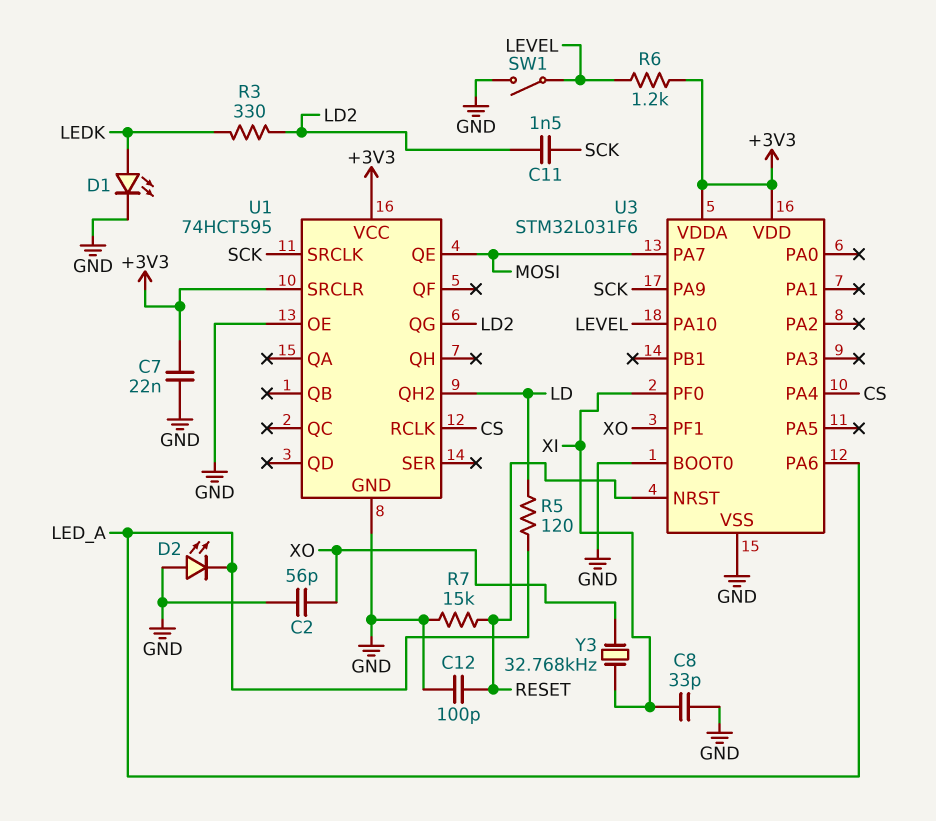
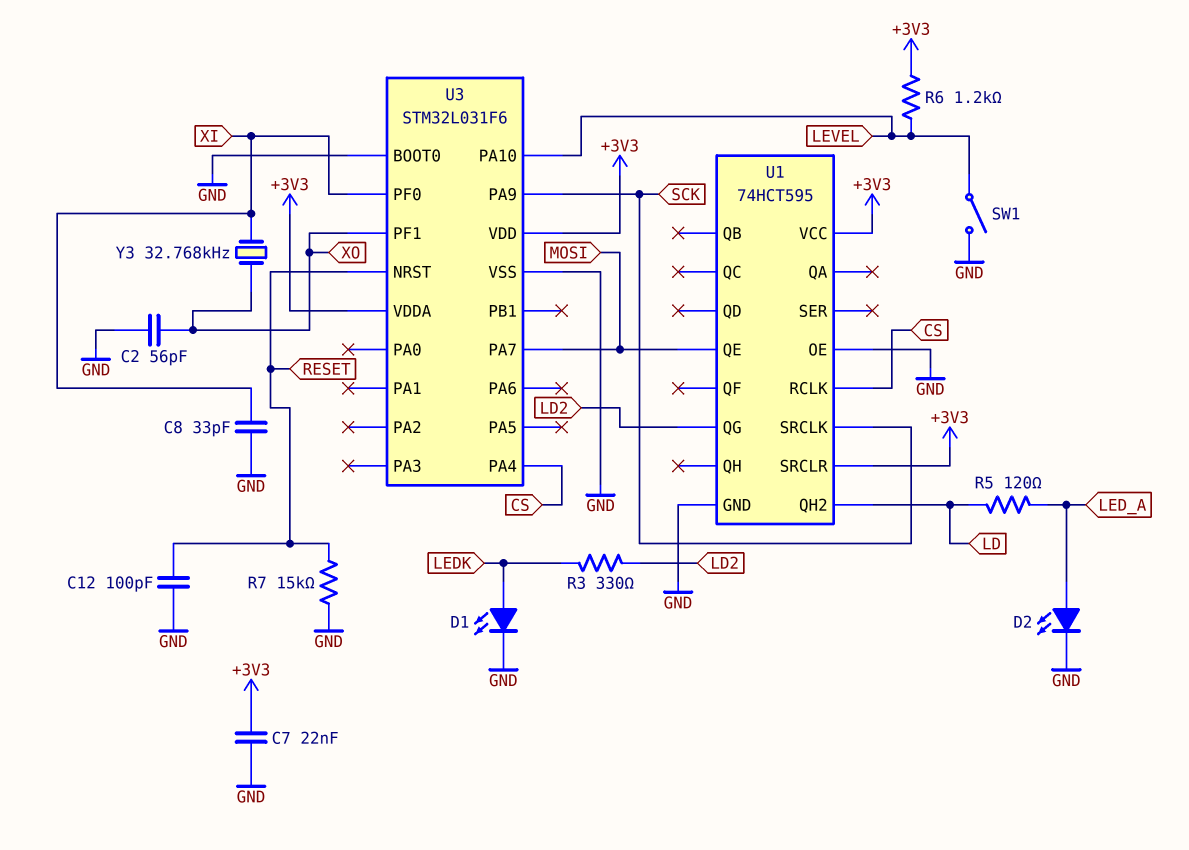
C11: 1.5nF (LD2, SCK) -> none
D2: LED (A GND, K LED_A) -> LED (A LED_A, K GND)
U3 pin PA6: LED_A -> none

